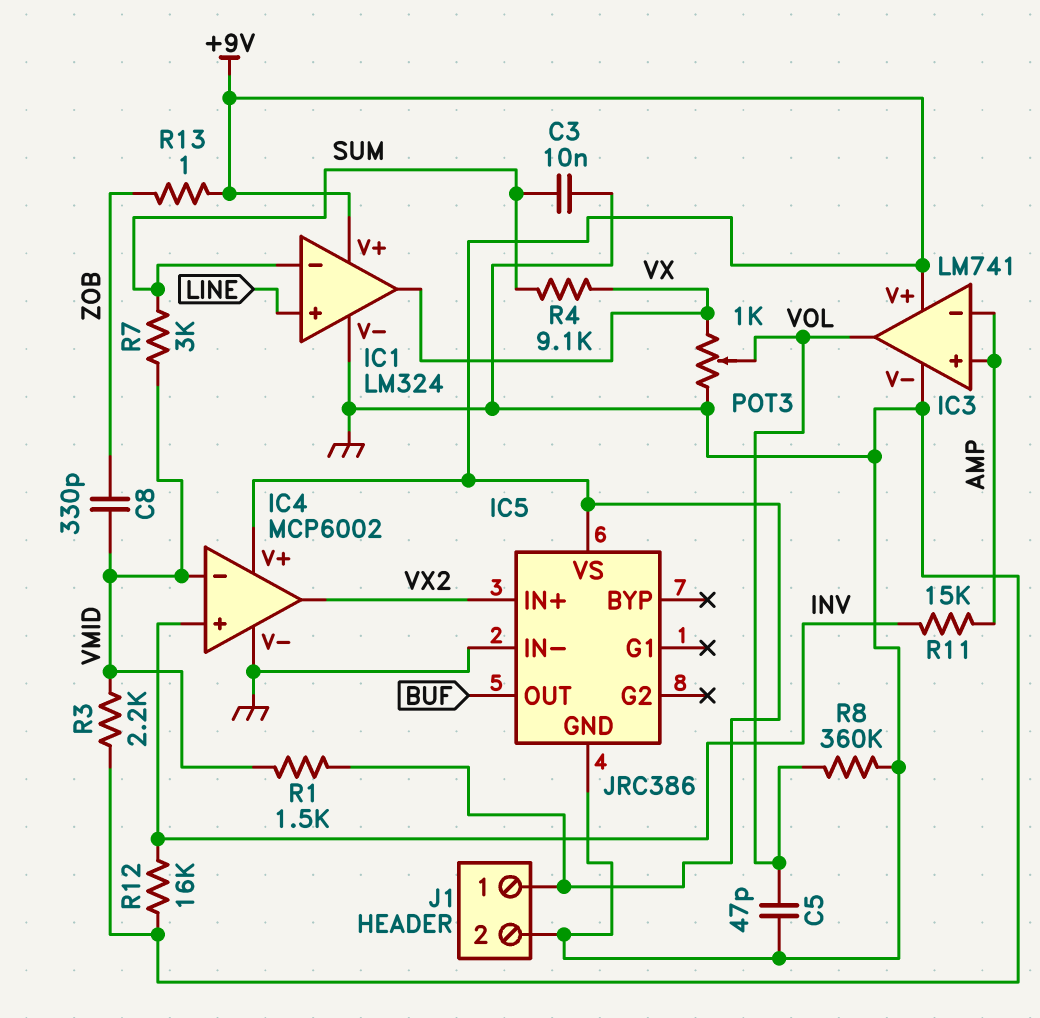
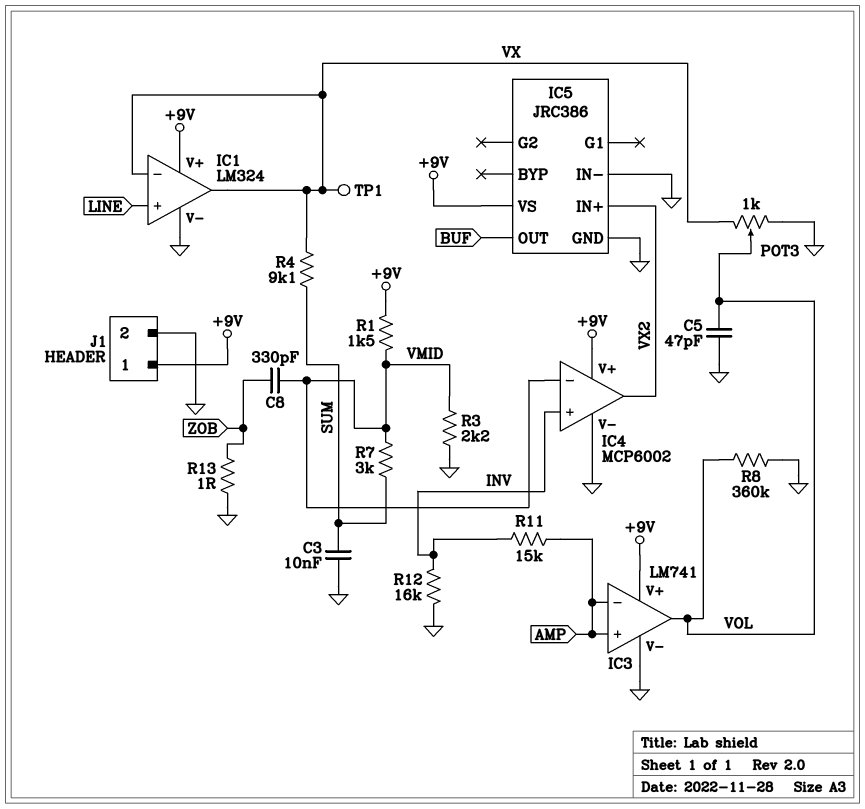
IC1 pin in-: SUM -> VX
R13: 1 (+9V, ZOB) -> 1 (GND, ZOB)
TP1: none -> test point (VX)

